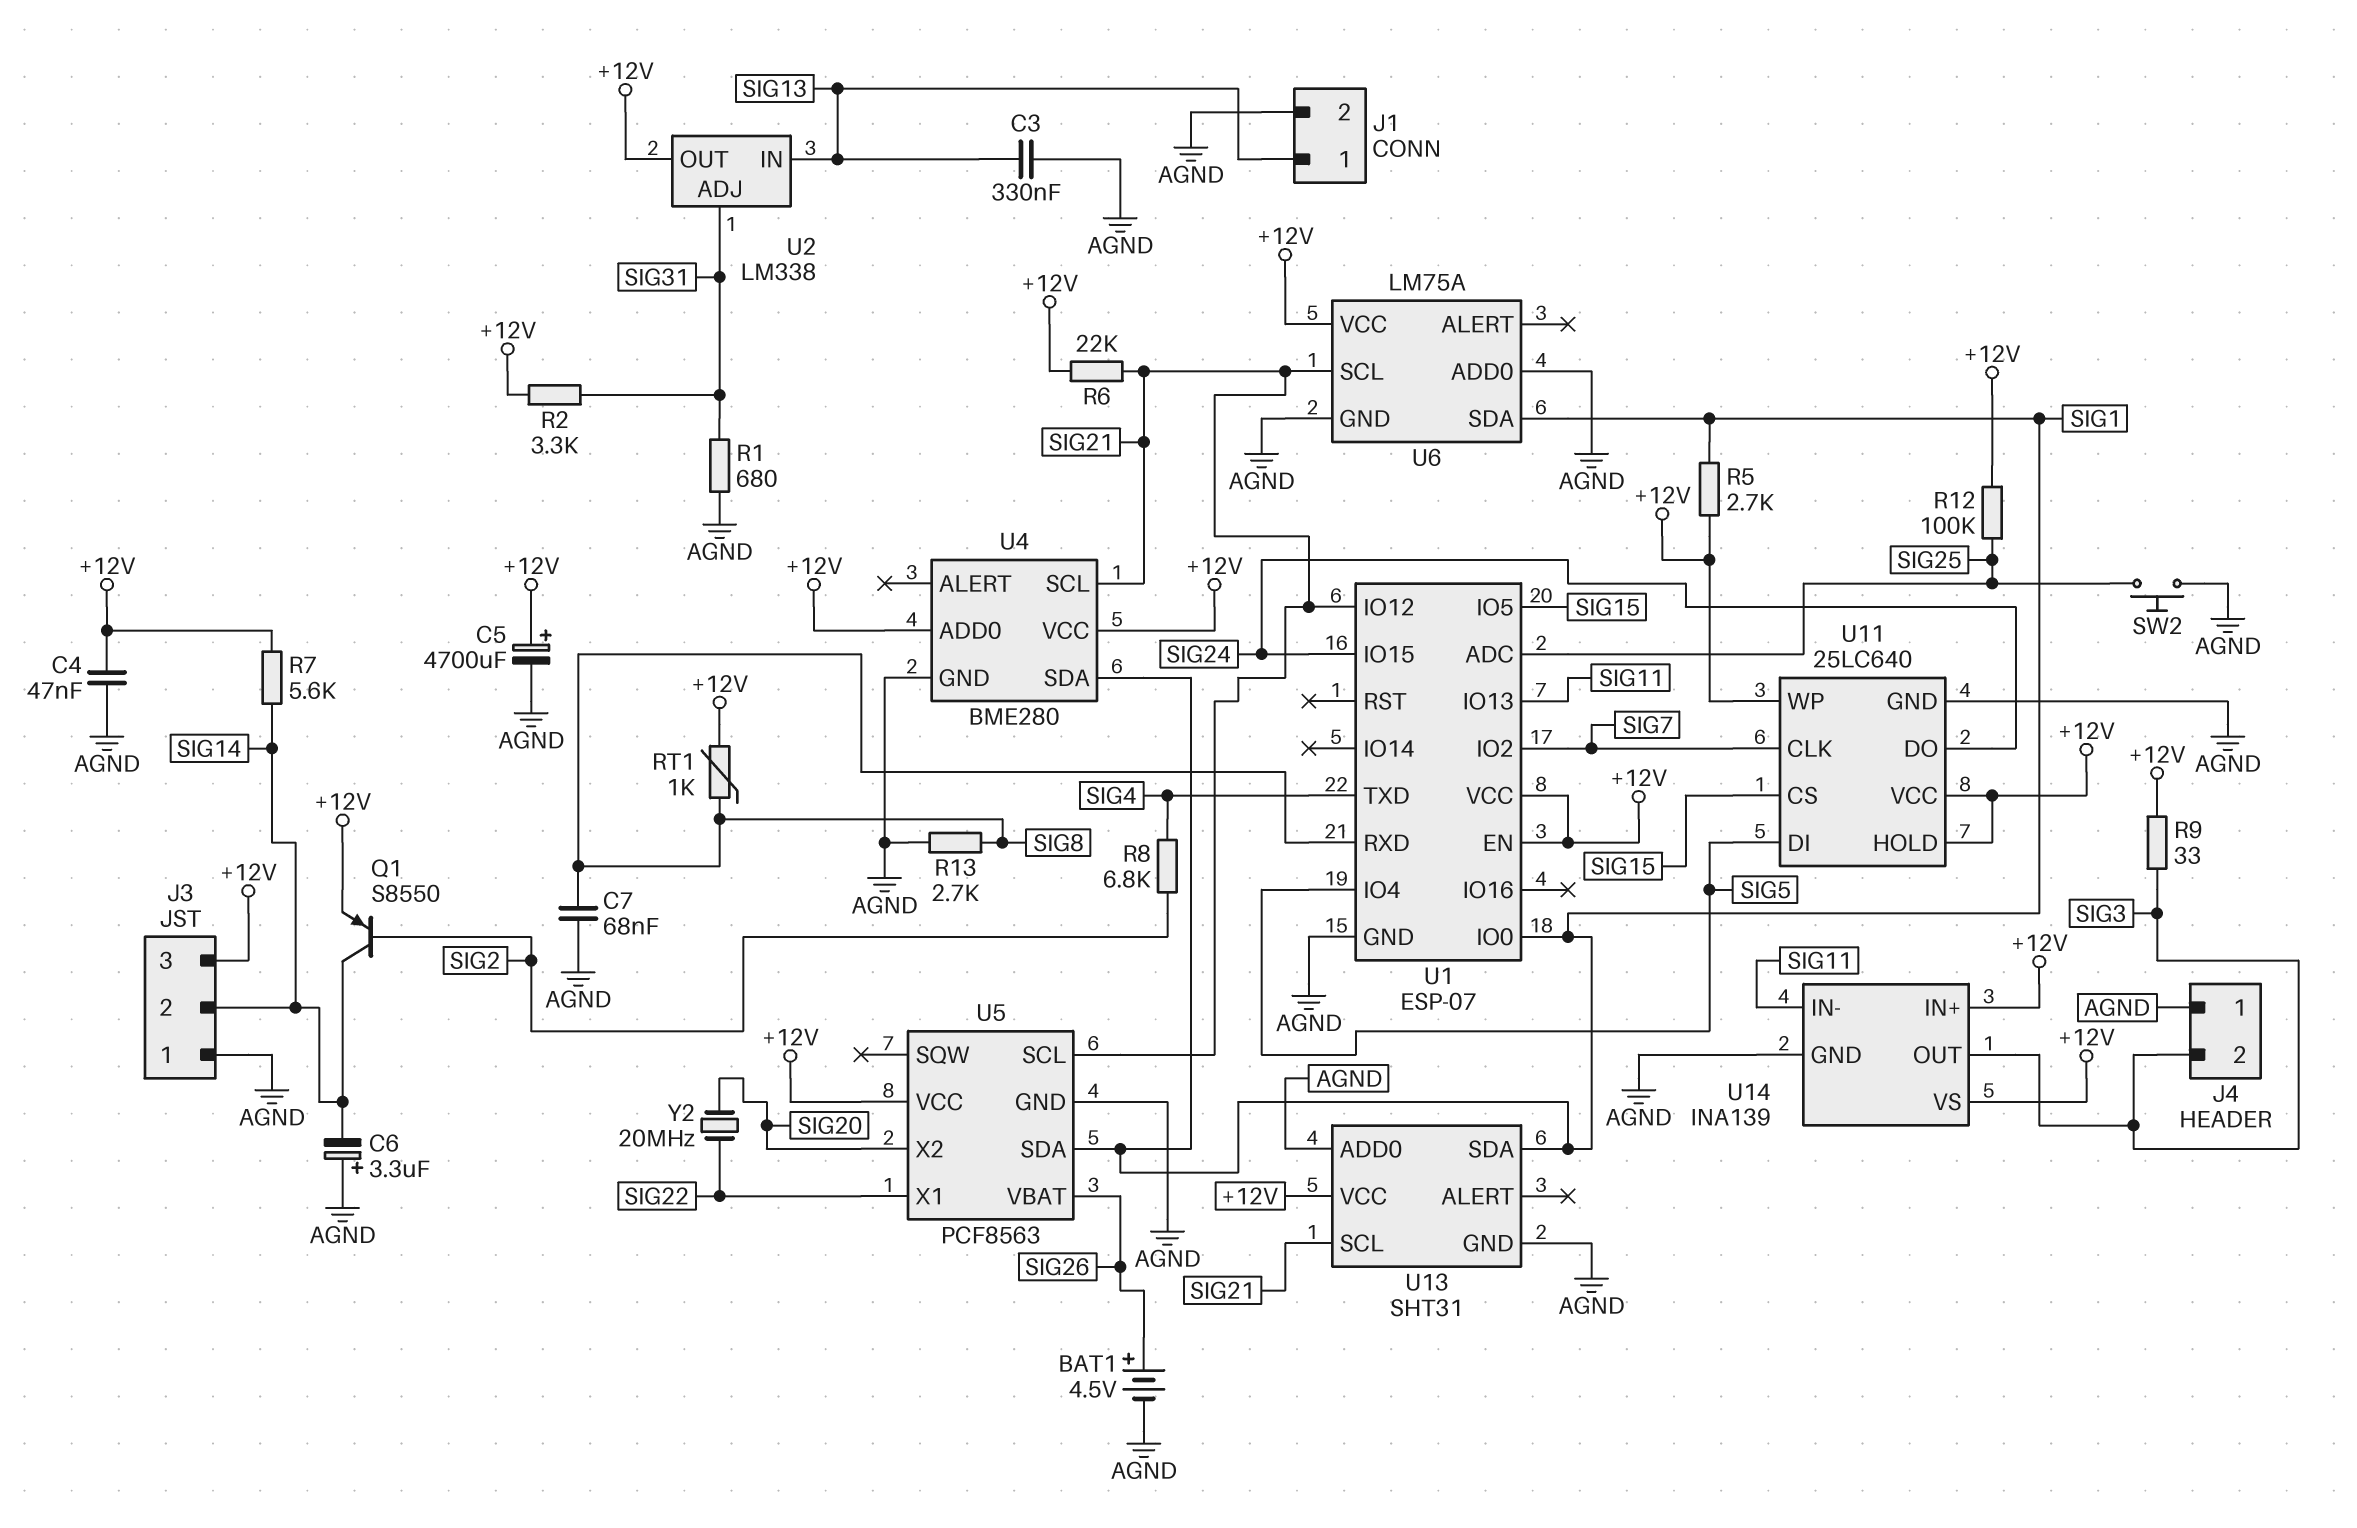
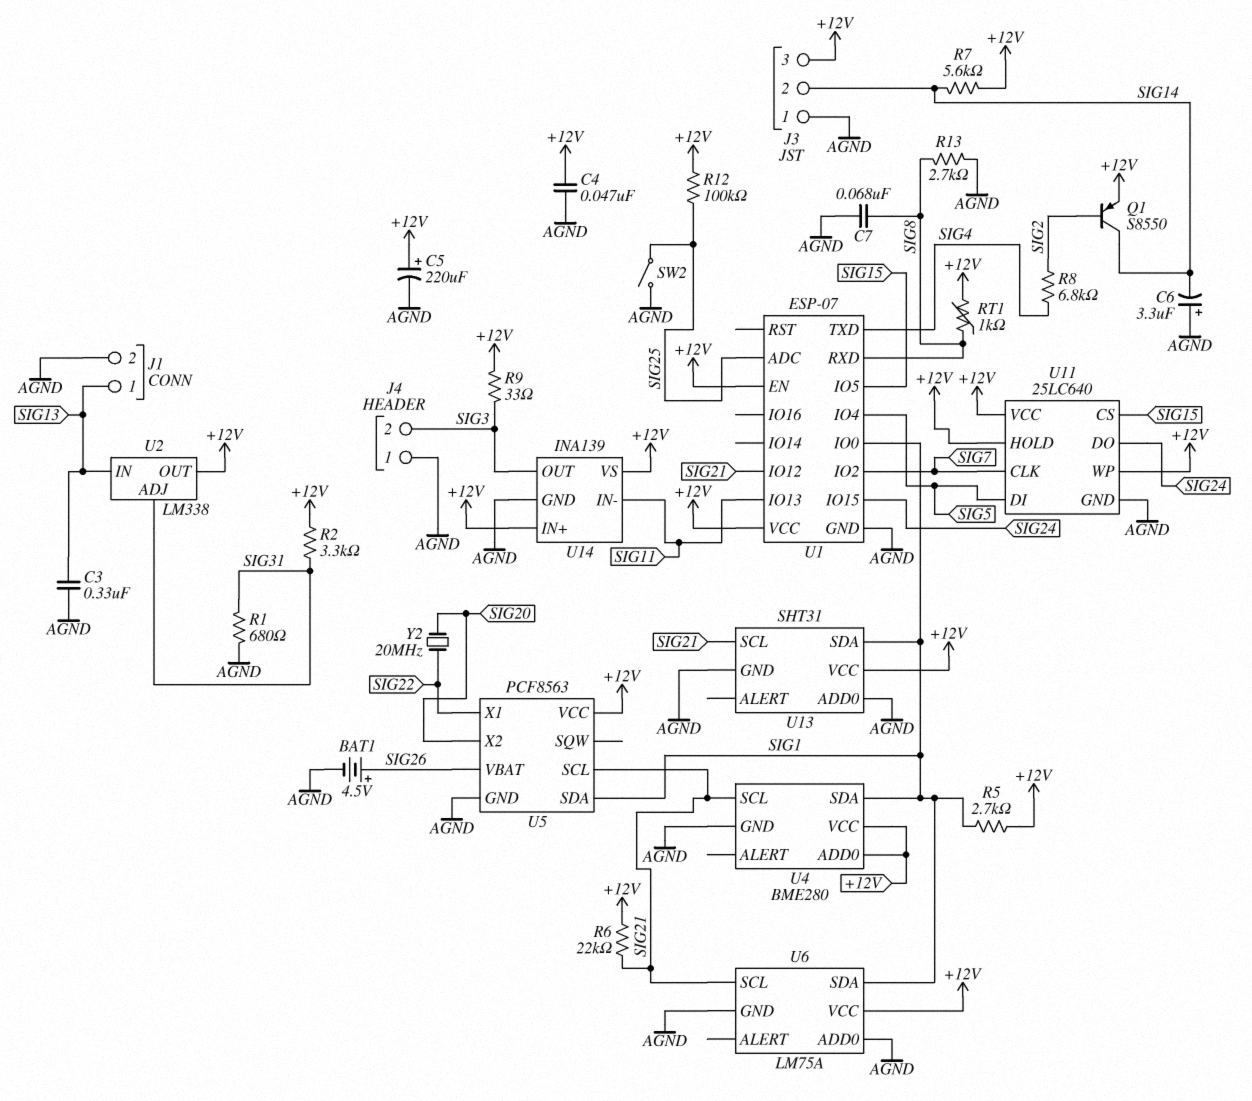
C5: 4700uF (plus +12V, minus AGND) -> 220uF (plus +12V, minus AGND)
SW2: button (AGND, SIG25) -> switch (AGND, SIG25)

